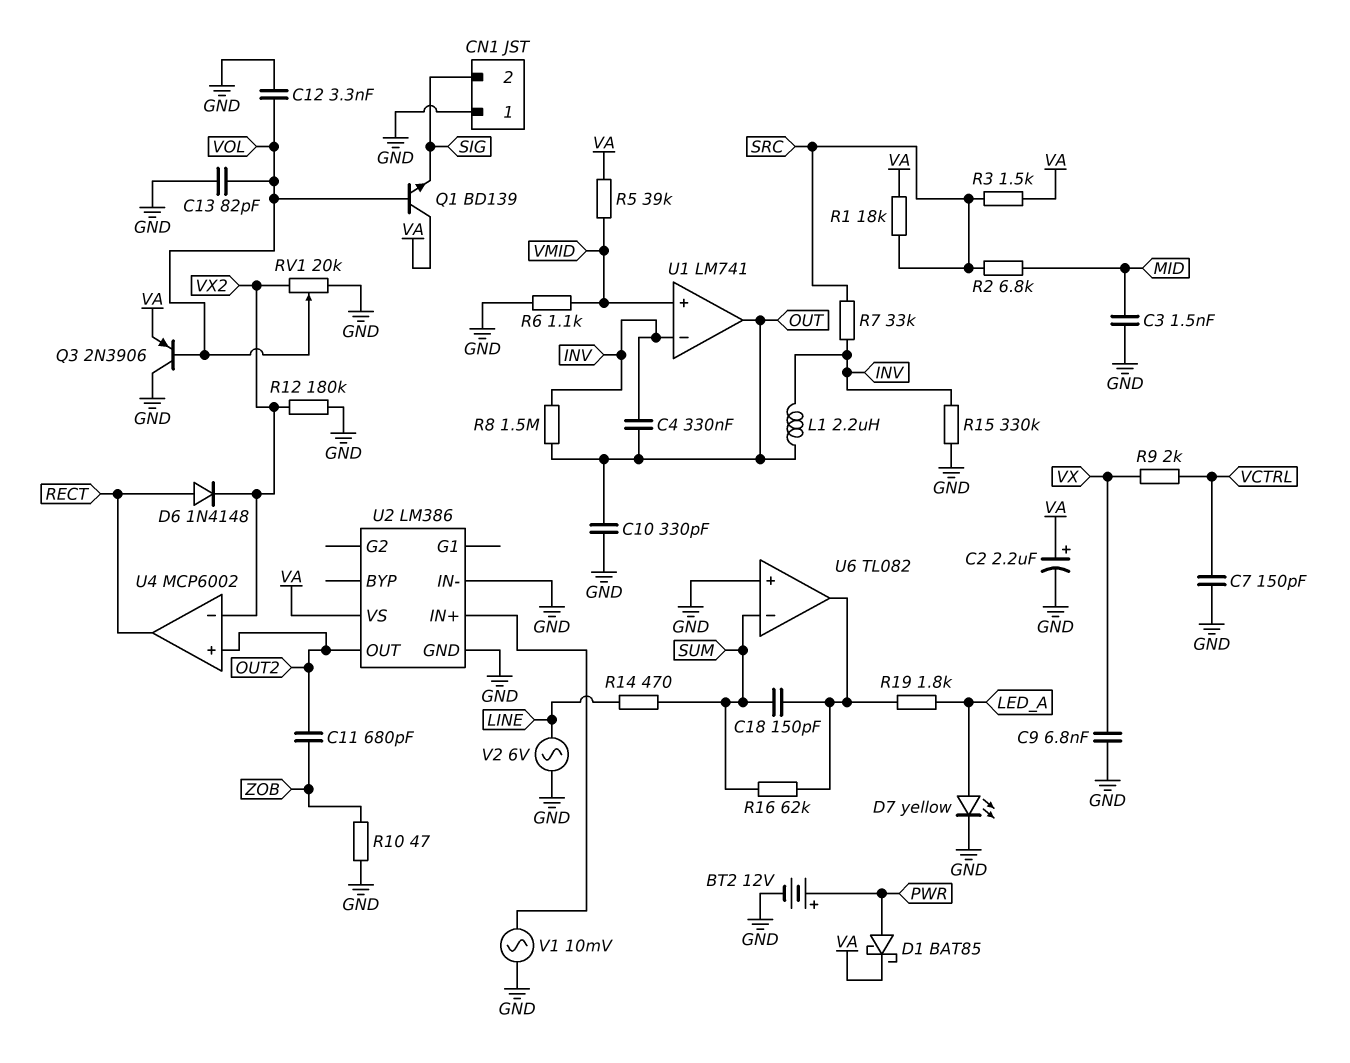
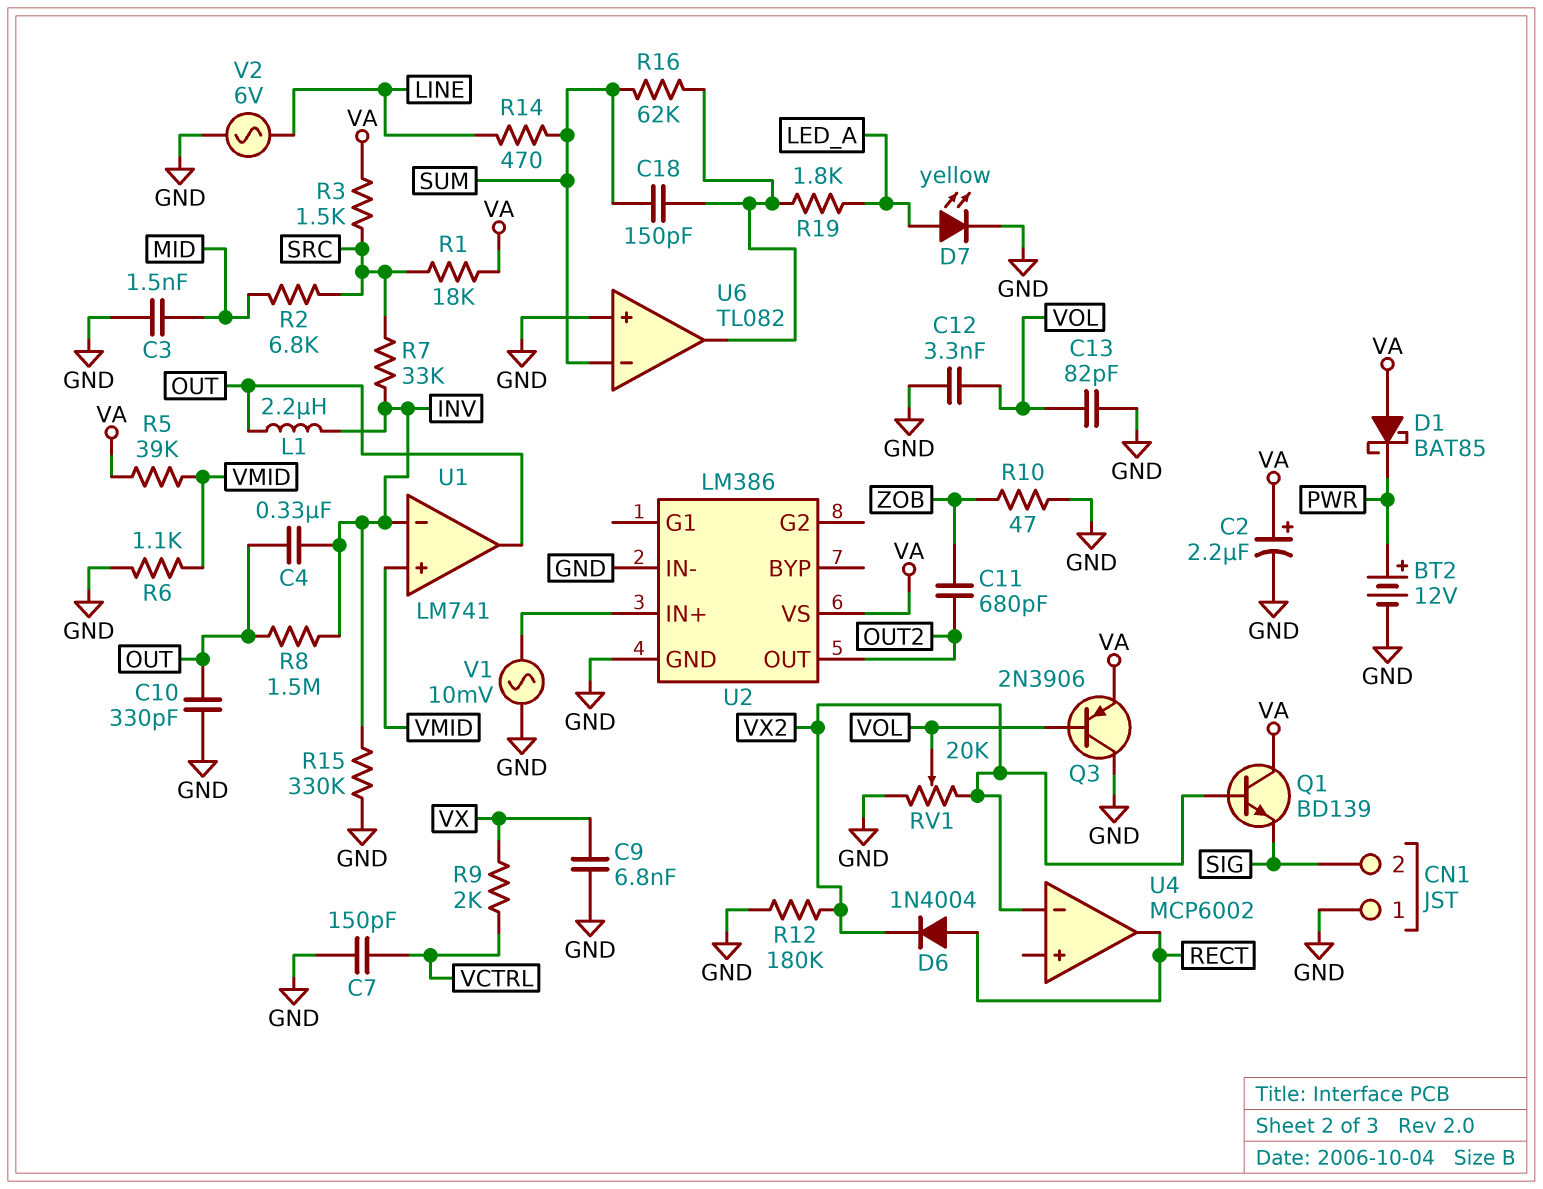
D1: schottky BAT85 (A PWR, K VA) -> schottky BAT85 (A VA, K PWR)
D6: diode 1N4148 (A RECT, K VX2) -> diode 1N4004 (A RECT, K VX2)
Q1: NPN BD139 (B VOL, C VA, E SIG) -> NPN BD139 (B VX2, C VA, E SIG)
U4 pin in+: OUT2 -> none

